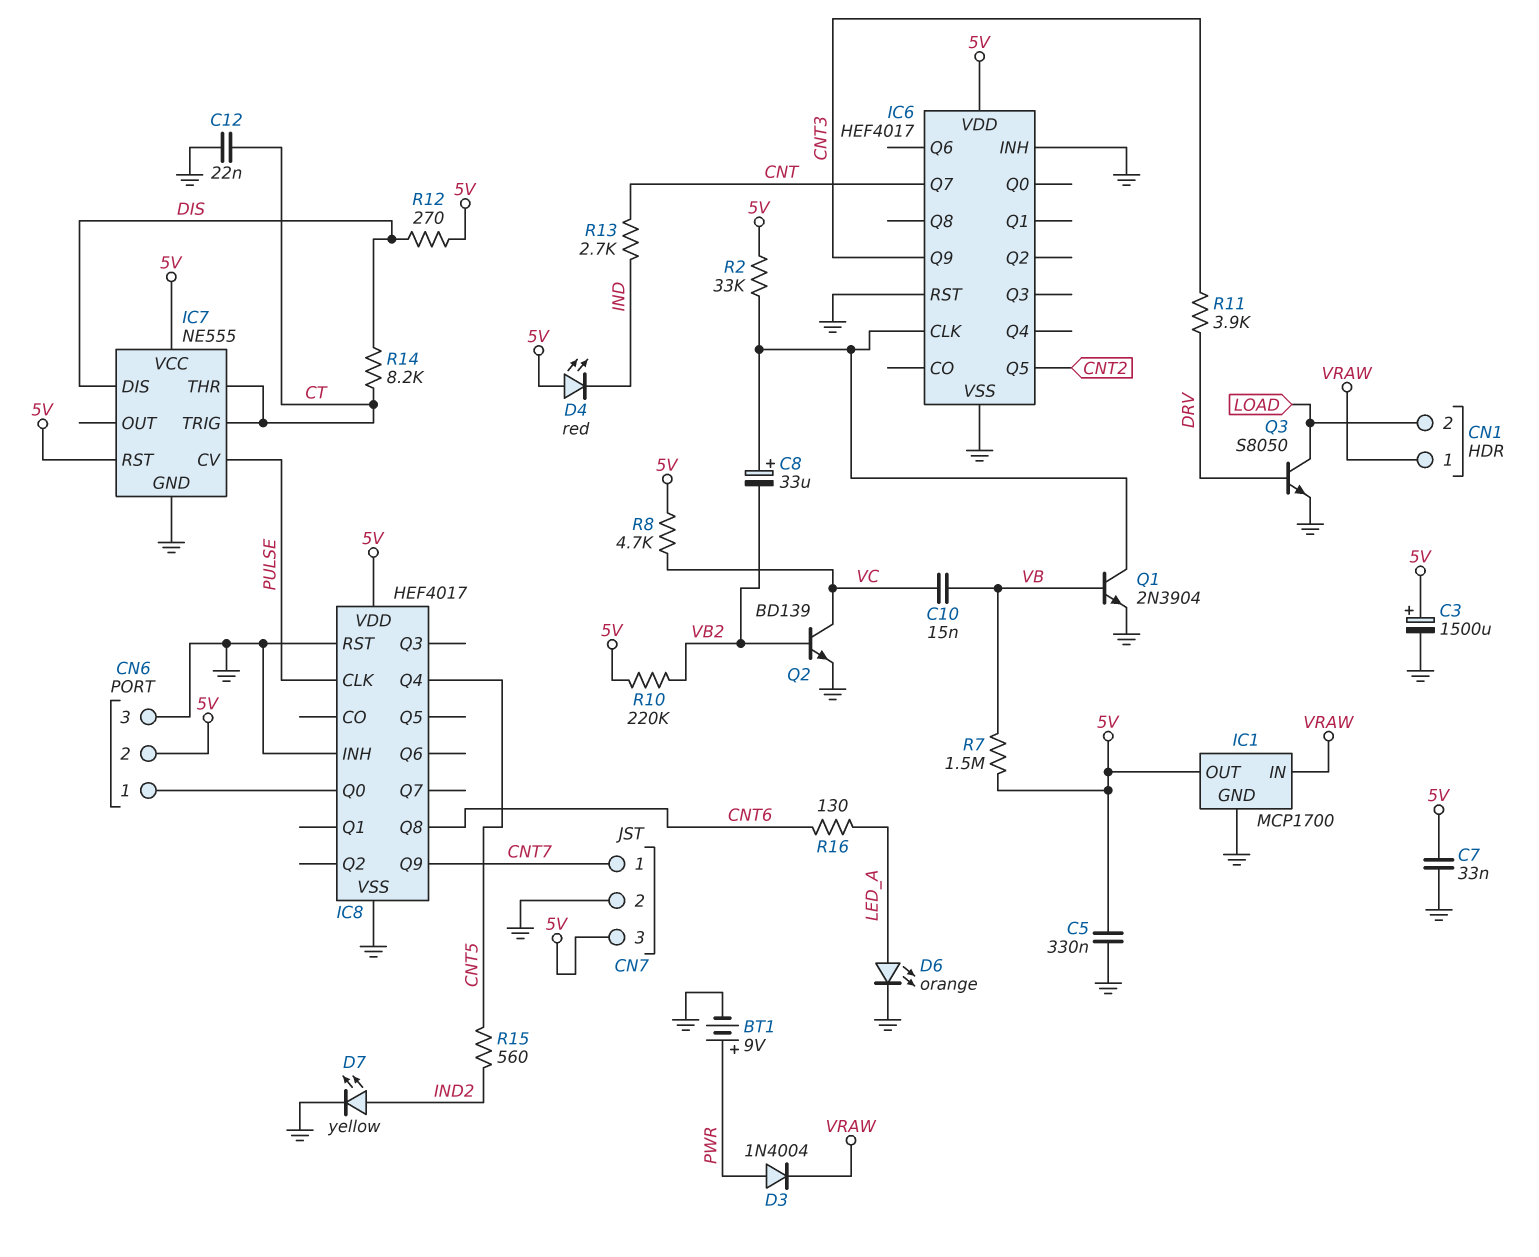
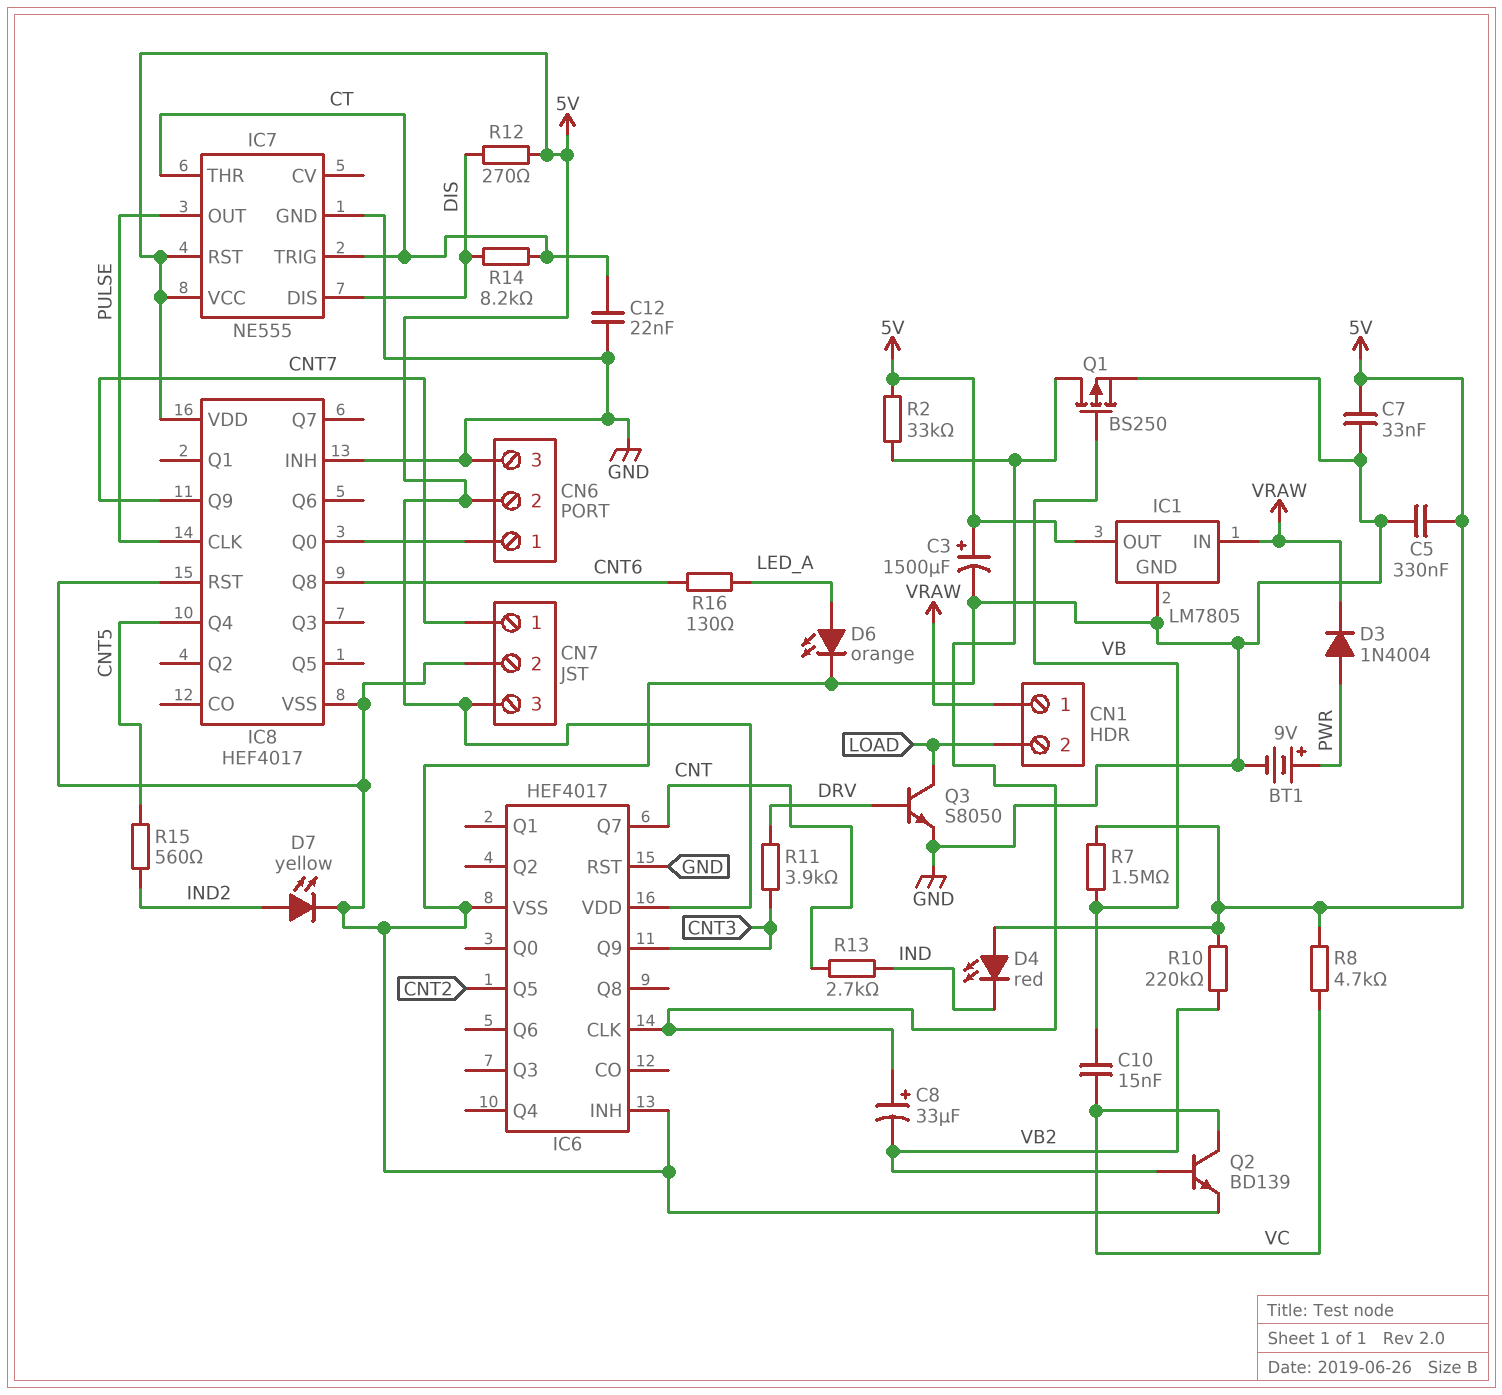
IC1: MCP1700 -> LM7805
IC7 pin CV: PULSE -> none
IC7 pin OUT: none -> PULSE
Q1: NPN 2N3904 (B VB, C IC6/CLK, E GND) -> PMOS BS250 (G VB, D IC6/CLK, S GND)

